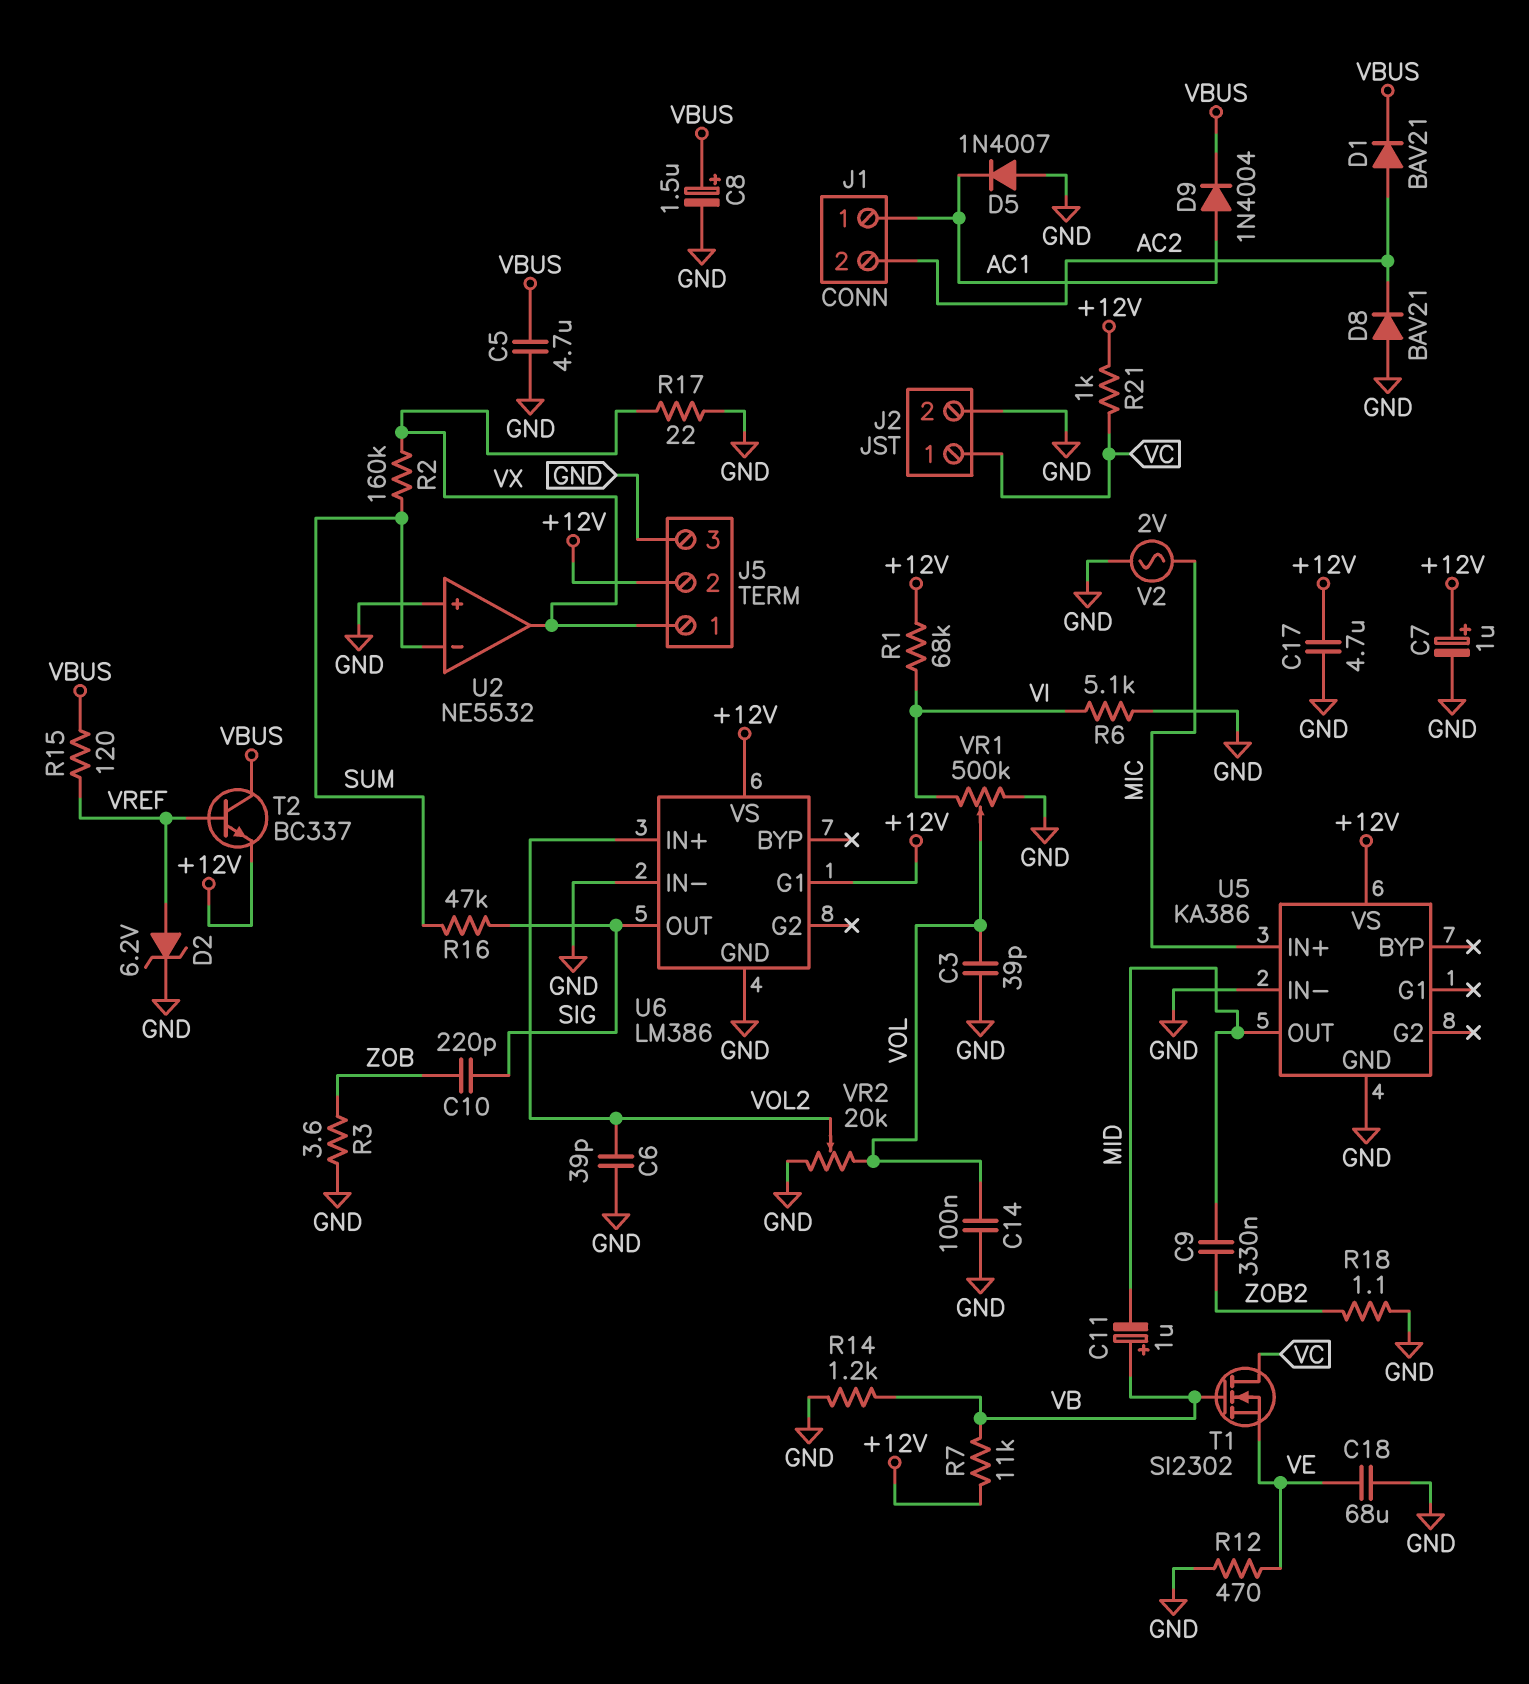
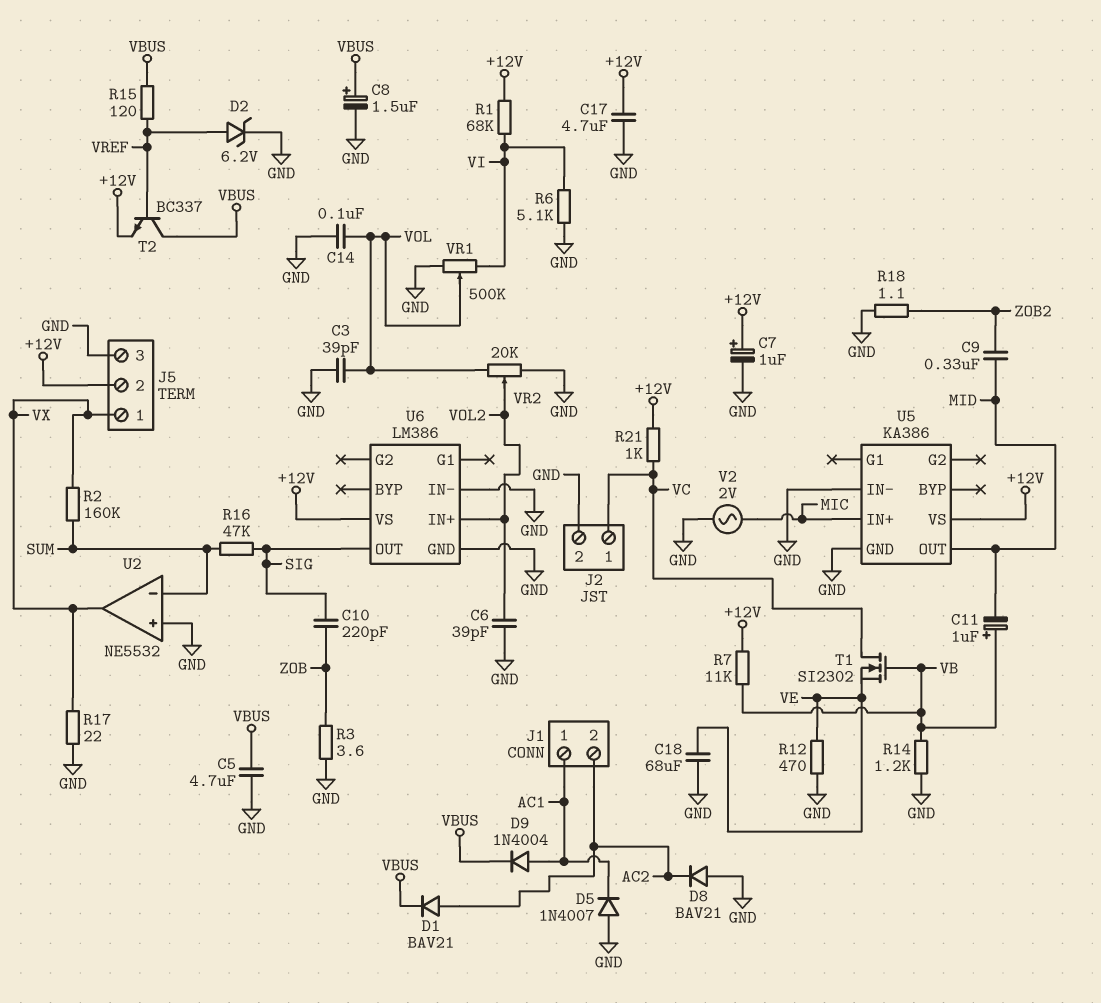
U6 pin G1: +12V -> none

